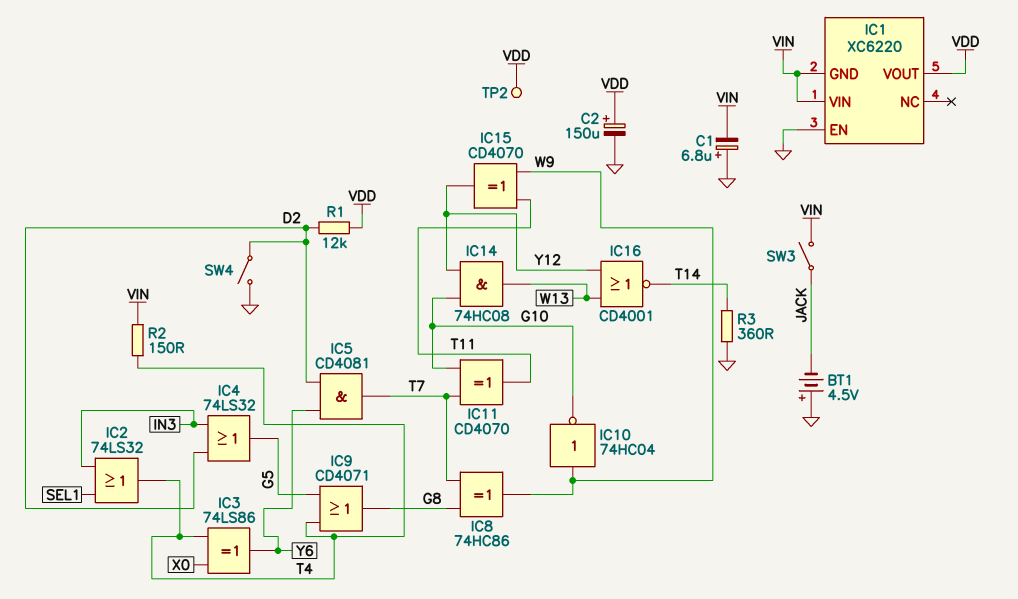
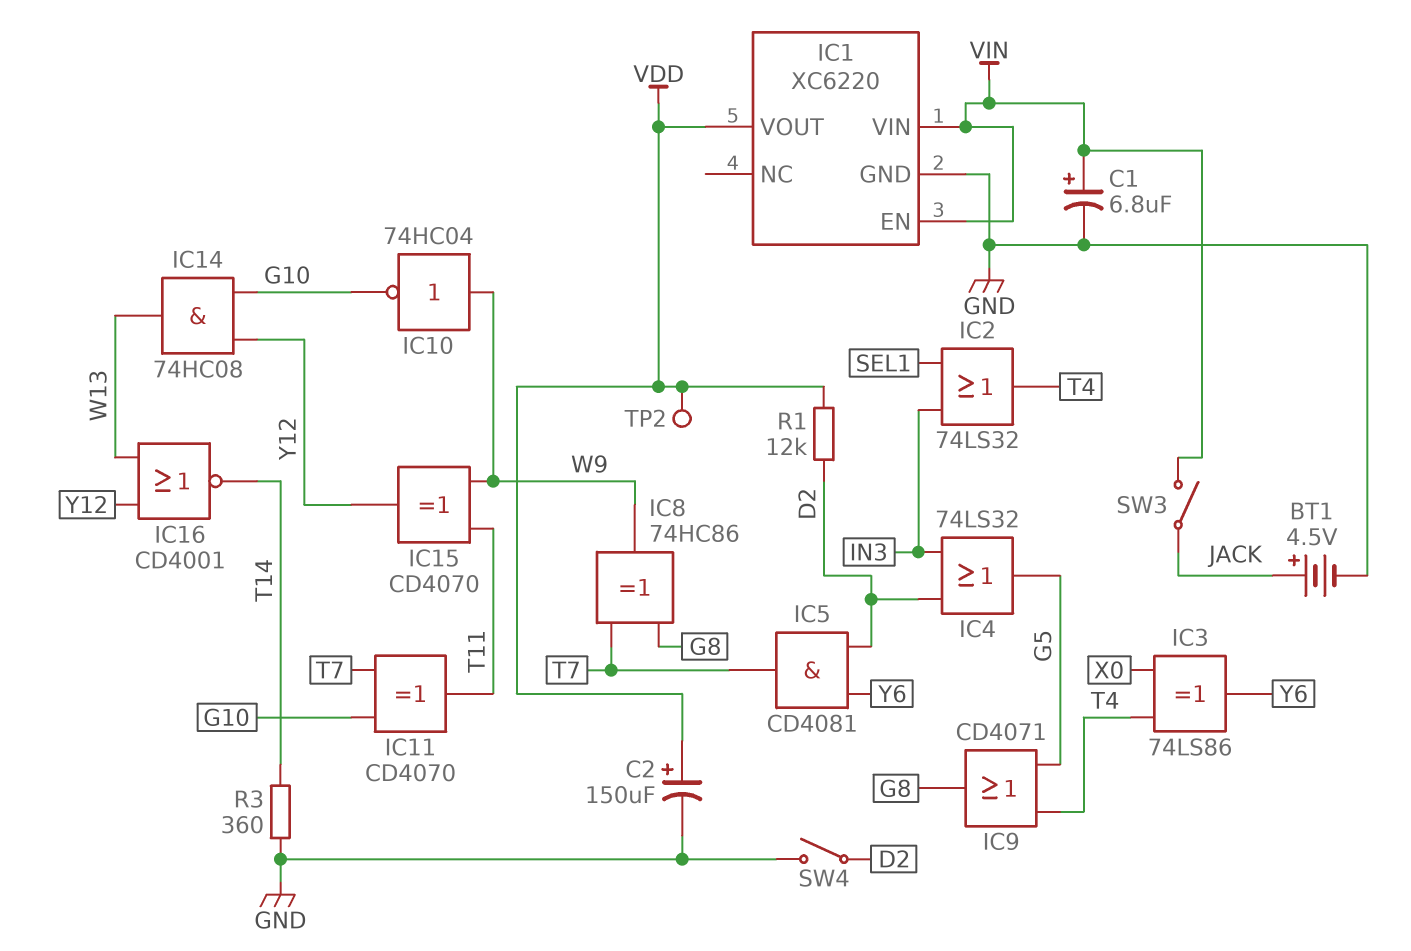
BT1: 4.5V (plus GND, minus JACK) -> 4.5V (plus JACK, minus GND)
C1: 6.8uF (plus GND, minus VIN) -> 6.8uF (plus VIN, minus GND)
IC1 pin EN: GND -> VIN
IC1 pin GND: VIN -> GND
R2: 150 (T4, VIN) -> none

